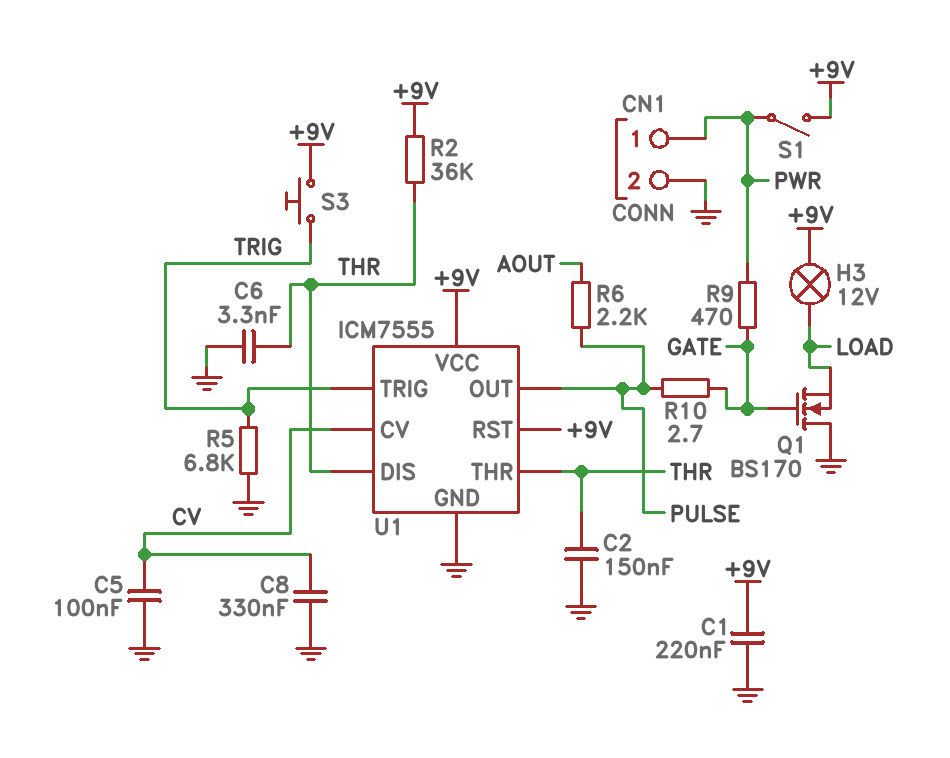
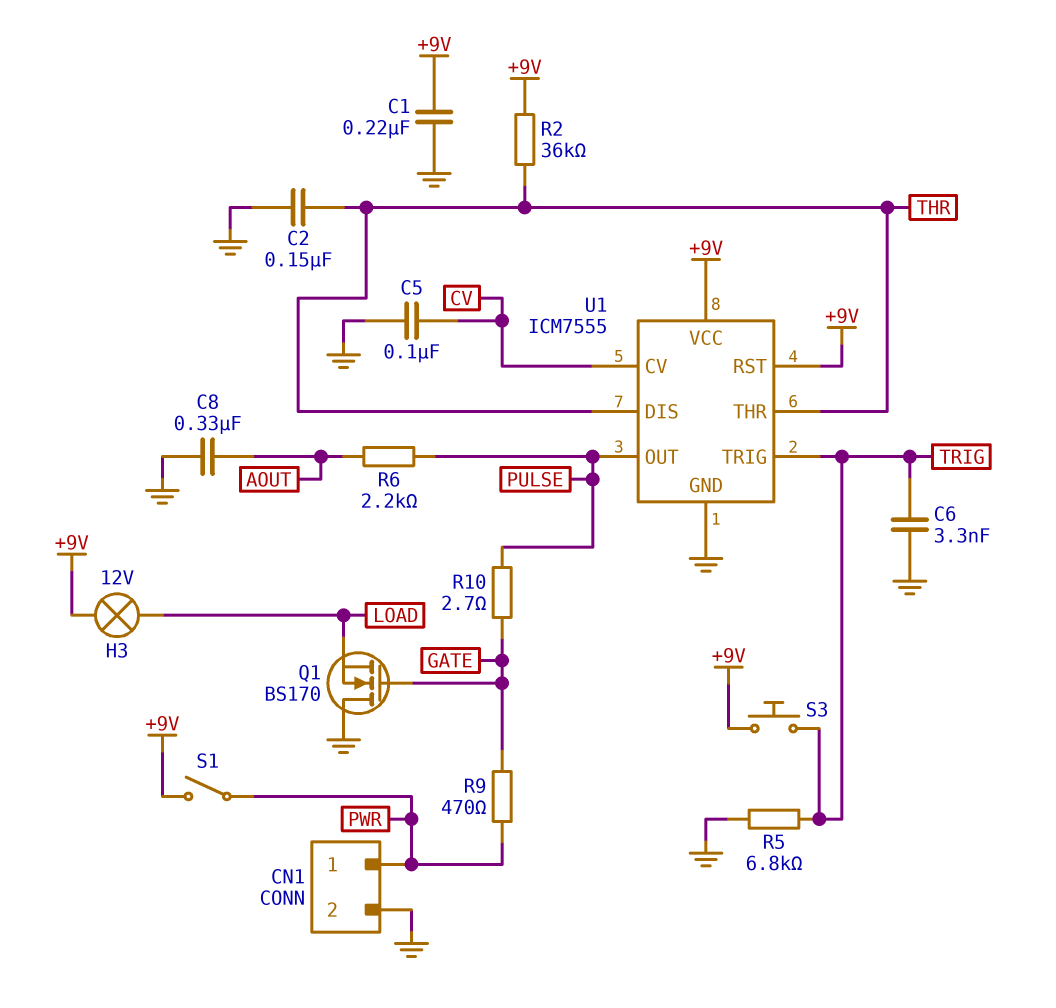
C6: 3.3nF (GND, THR) -> 3.3nF (GND, TRIG)
C8: 330nF (CV, GND) -> 330nF (AOUT, GND)

